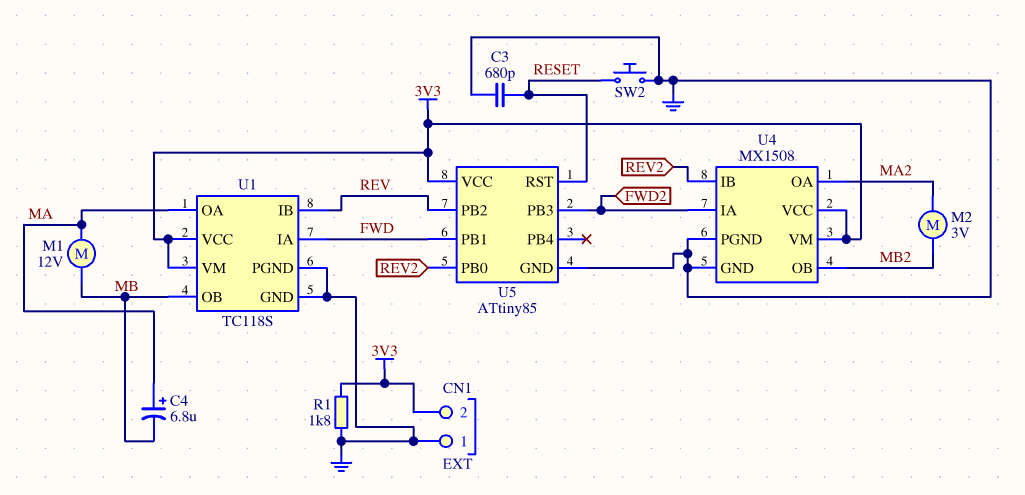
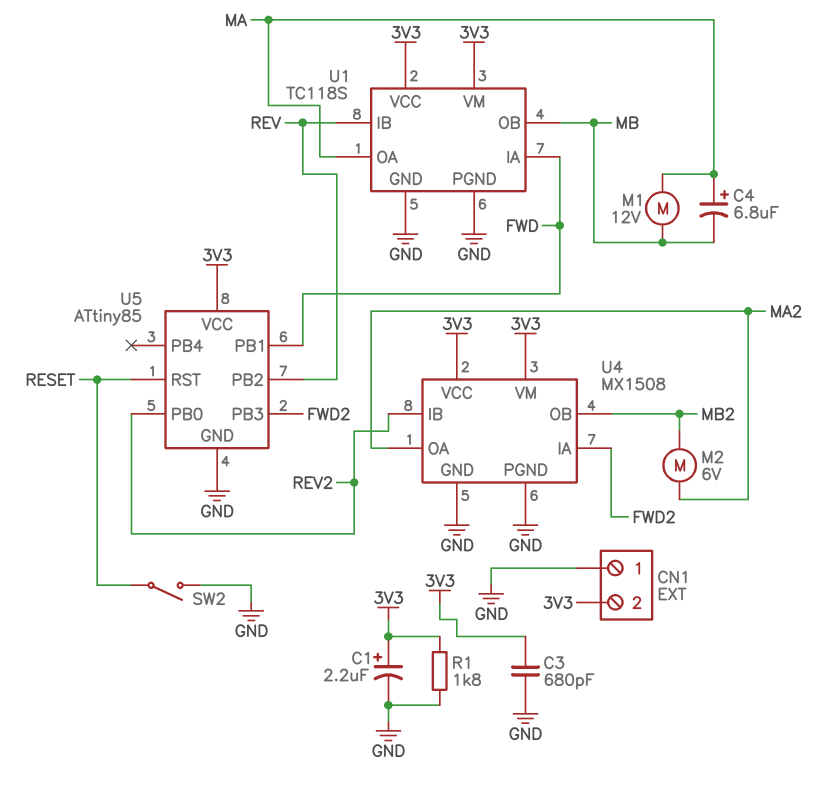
C1: none -> 2.2uF (plus 3V3, minus GND)
C3: 680pF (GND, RESET) -> 680pF (3V3, GND)
M2: motor 3V (MA2, MB2) -> motor 6V (MA2, MB2)
SW2: button (GND, RESET) -> switch (GND, RESET)

